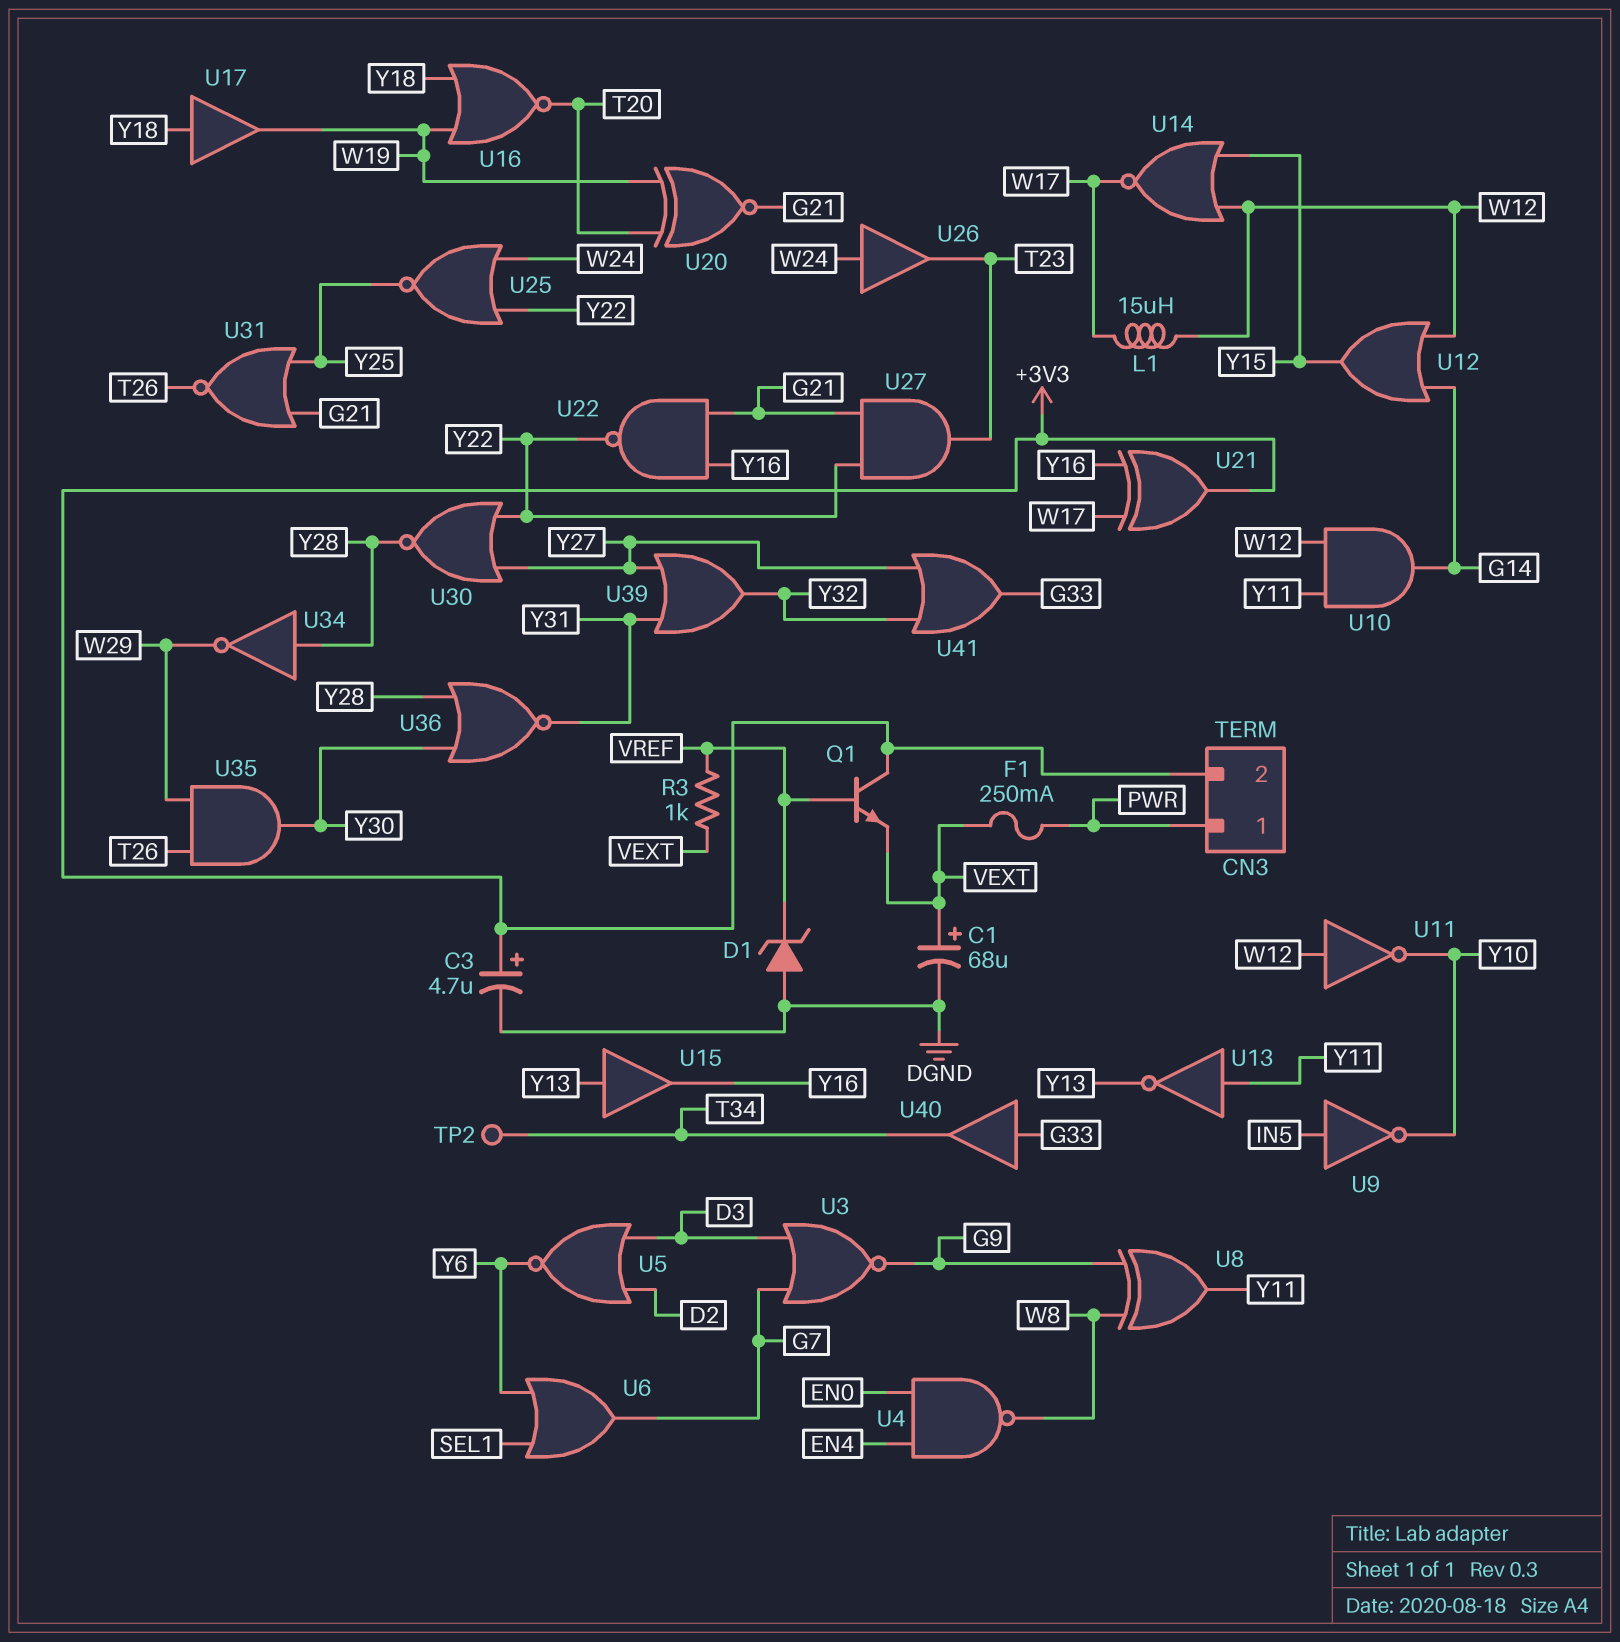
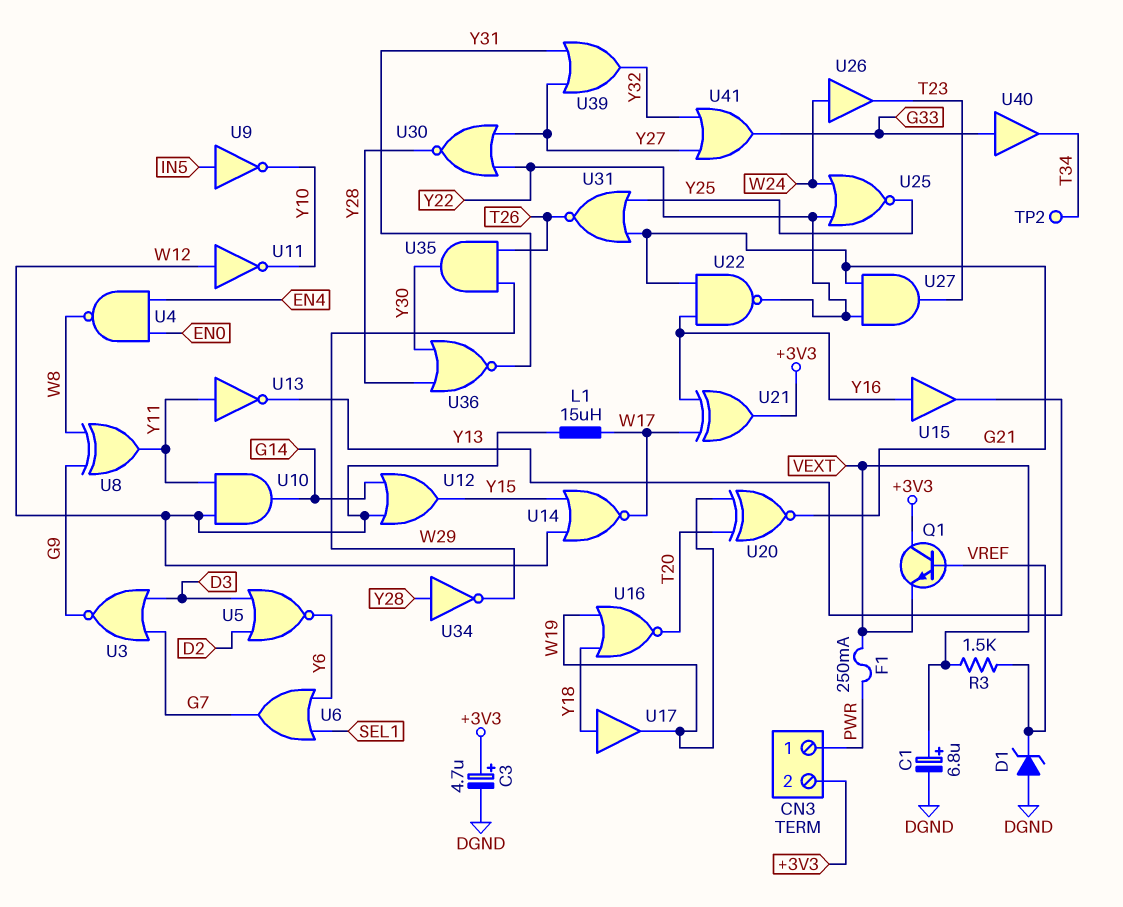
C1: 68uF (plus VEXT, minus DGND) -> 6.8uF (plus VEXT, minus DGND)
R3: 1k (VEXT, VREF) -> 1.5k (VEXT, VREF)
U15: buffer (in Y13, out Y16) -> buffer (in Y16, out Y13)

